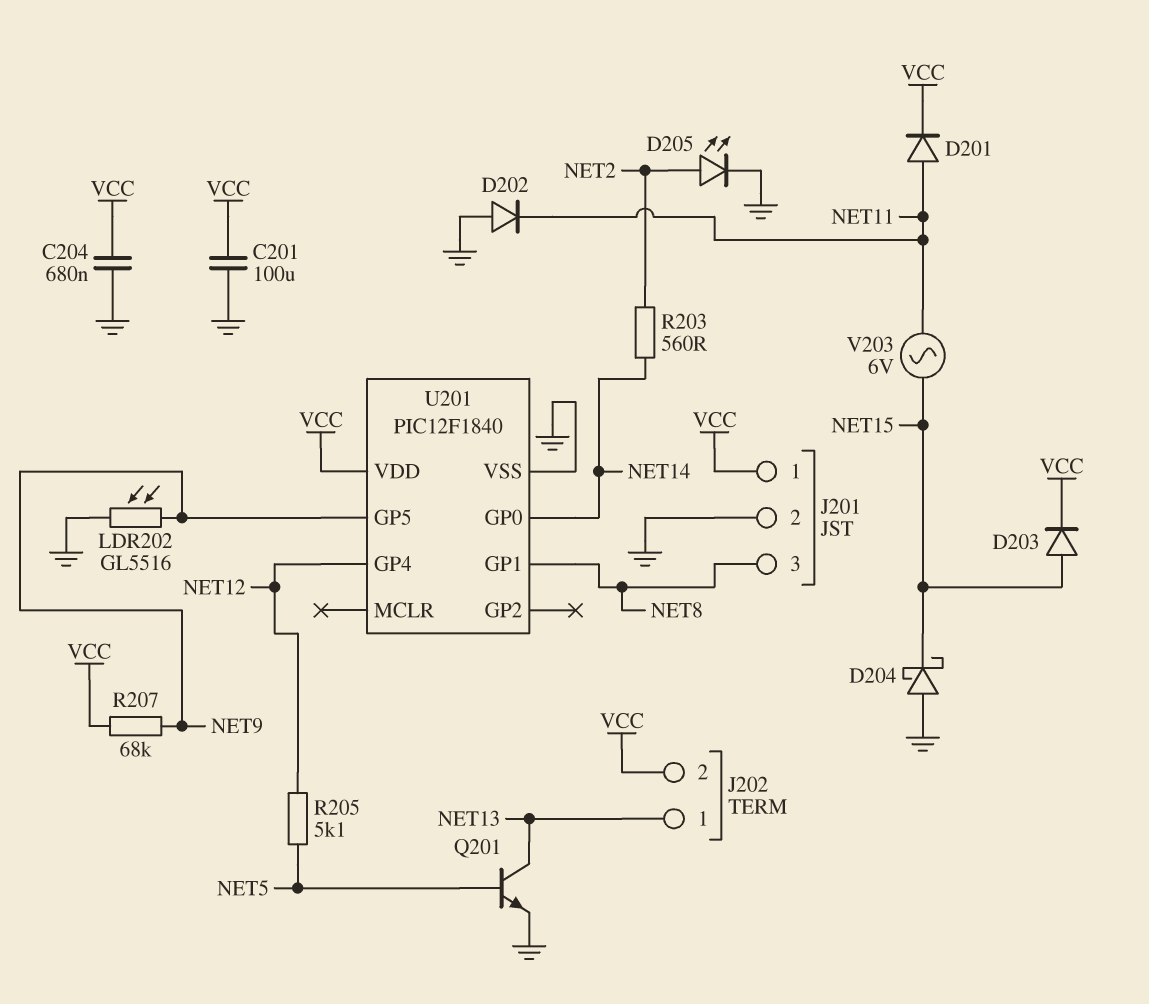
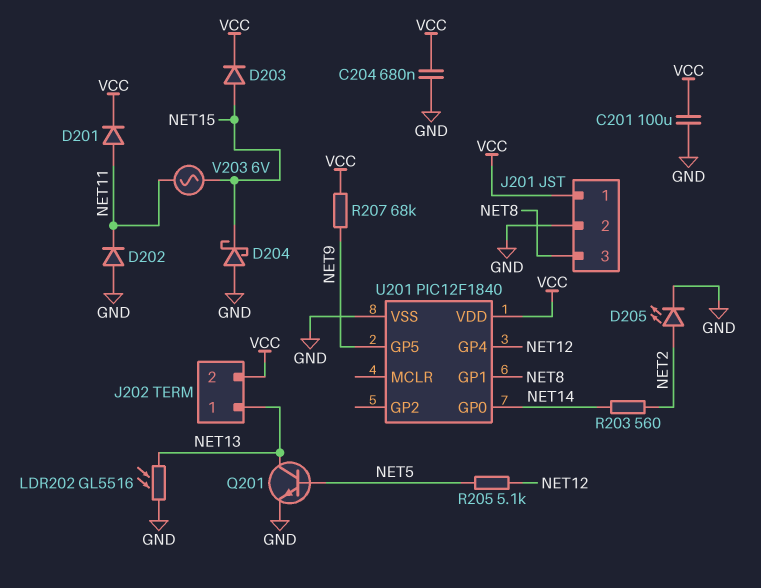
LDR202: GL5516 (GND, NET9) -> GL5516 (GND, NET13)

